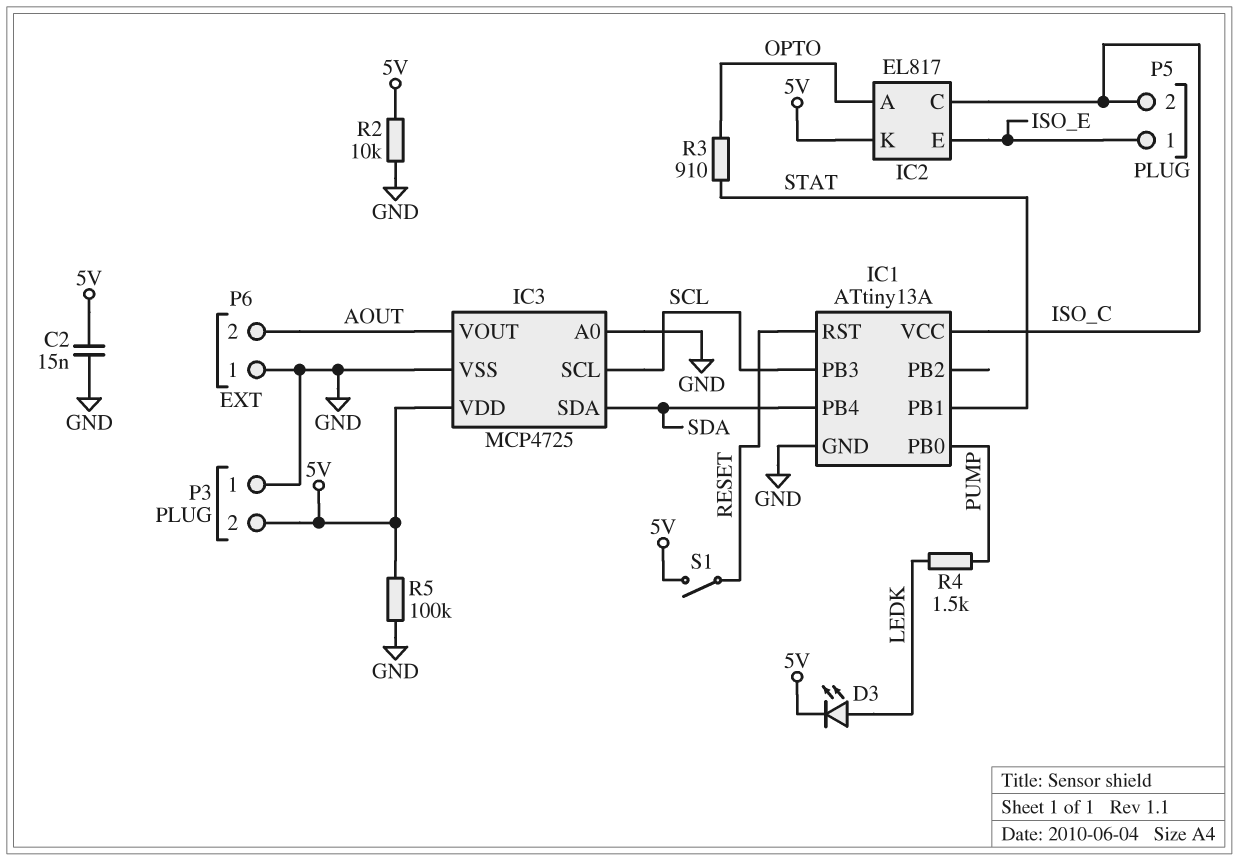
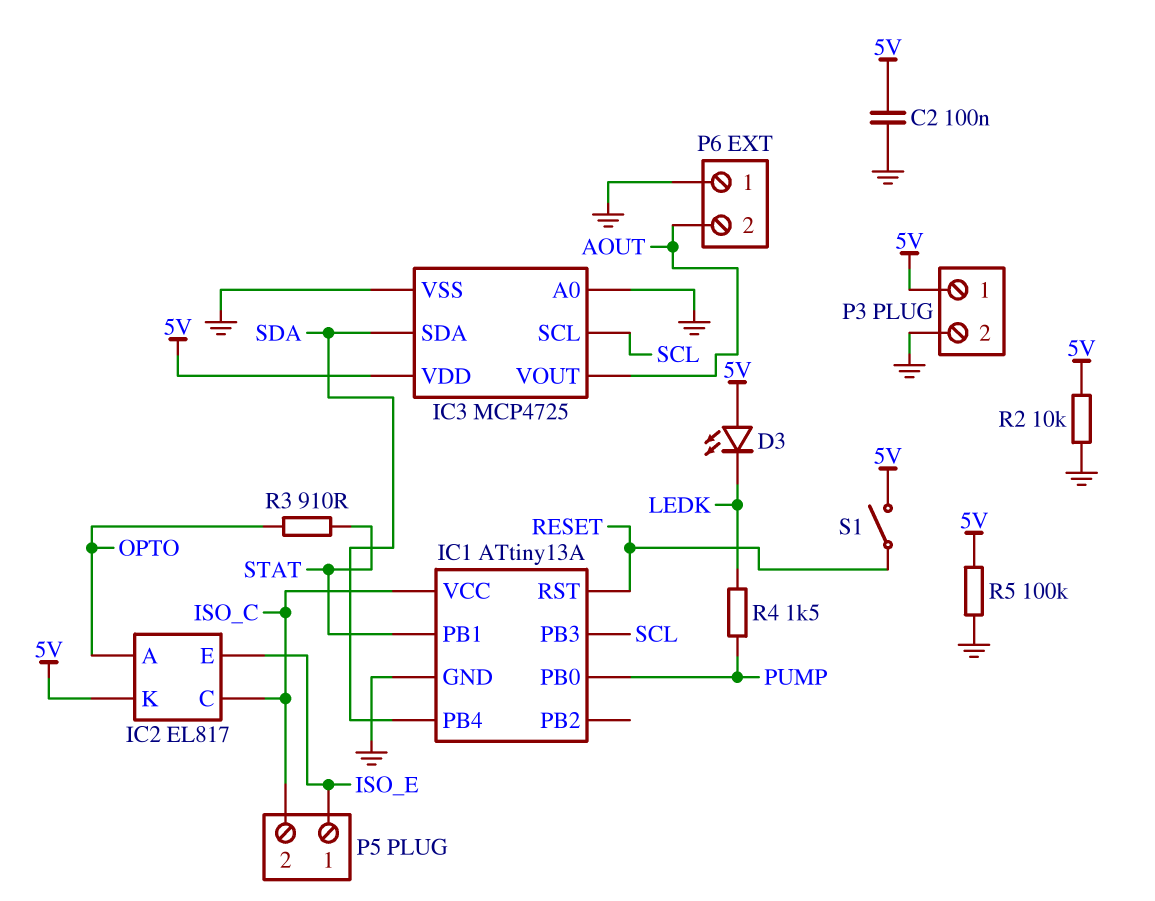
C2: 15nF (5V, GND) -> 100nF (5V, GND)
D3: LED (A LEDK, K 5V) -> LED (A 5V, K LEDK)
P3 pin 1: GND -> 5V
P3 pin 2: 5V -> GND

